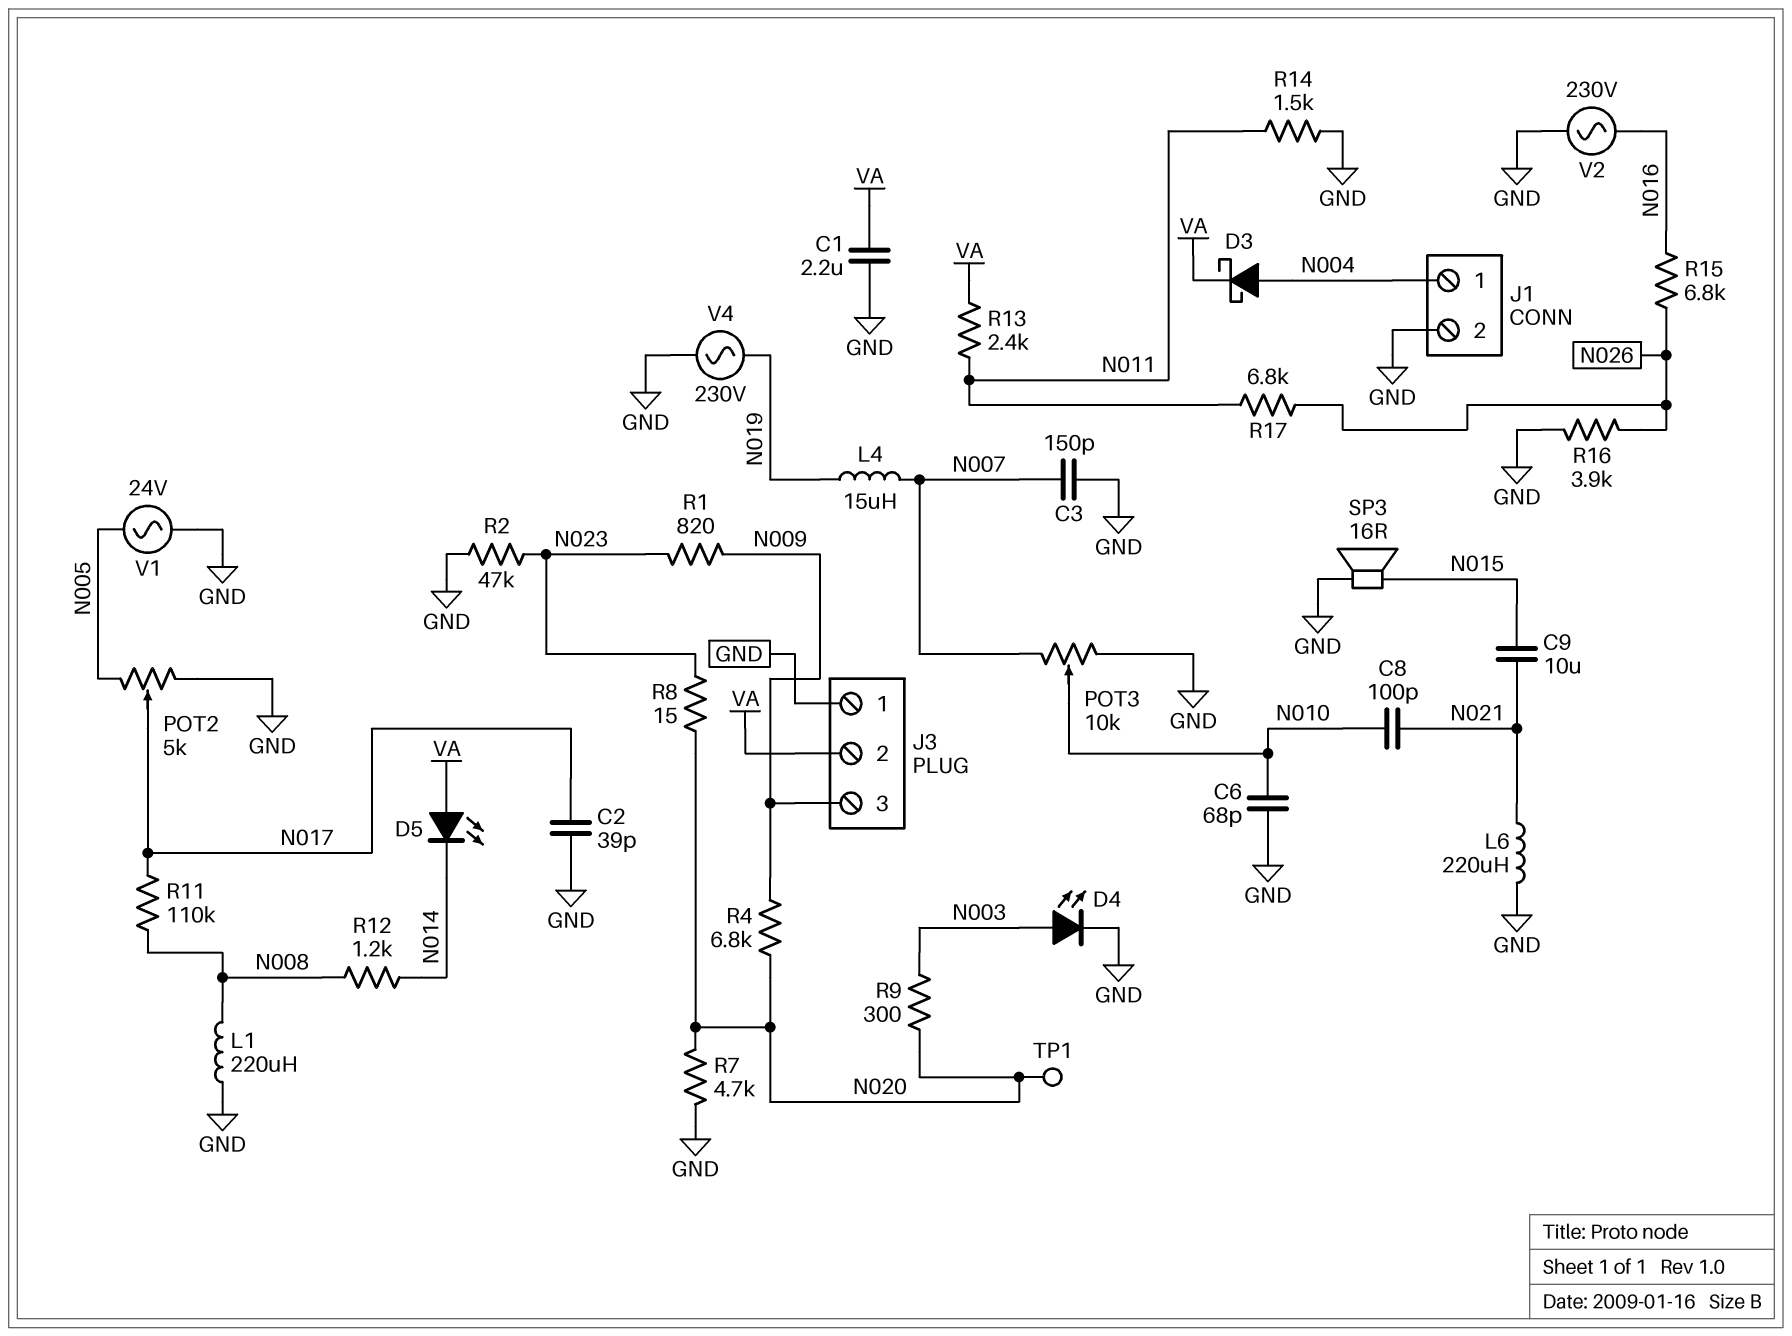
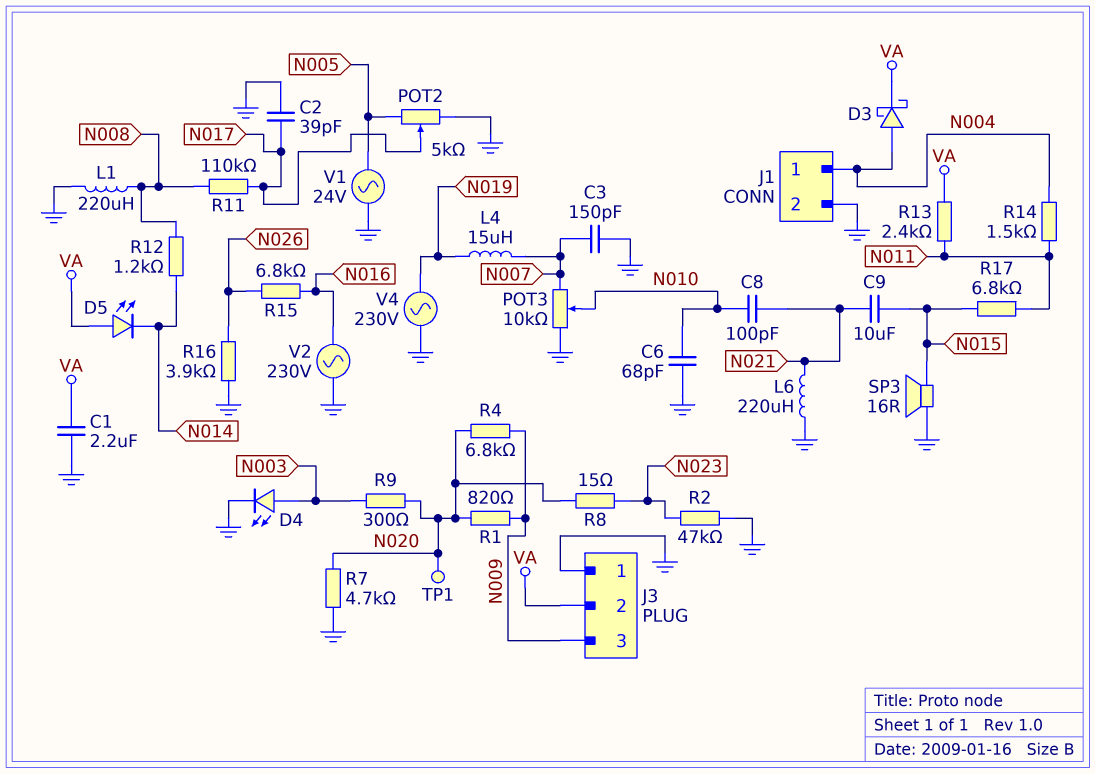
R1: 820 (N009, N023) -> 820 (N009, N020)
R14: 1.5k (GND, N011) -> 1.5k (N004, N011)
R17: 6.8k (N011, N026) -> 6.8k (N011, N015)

